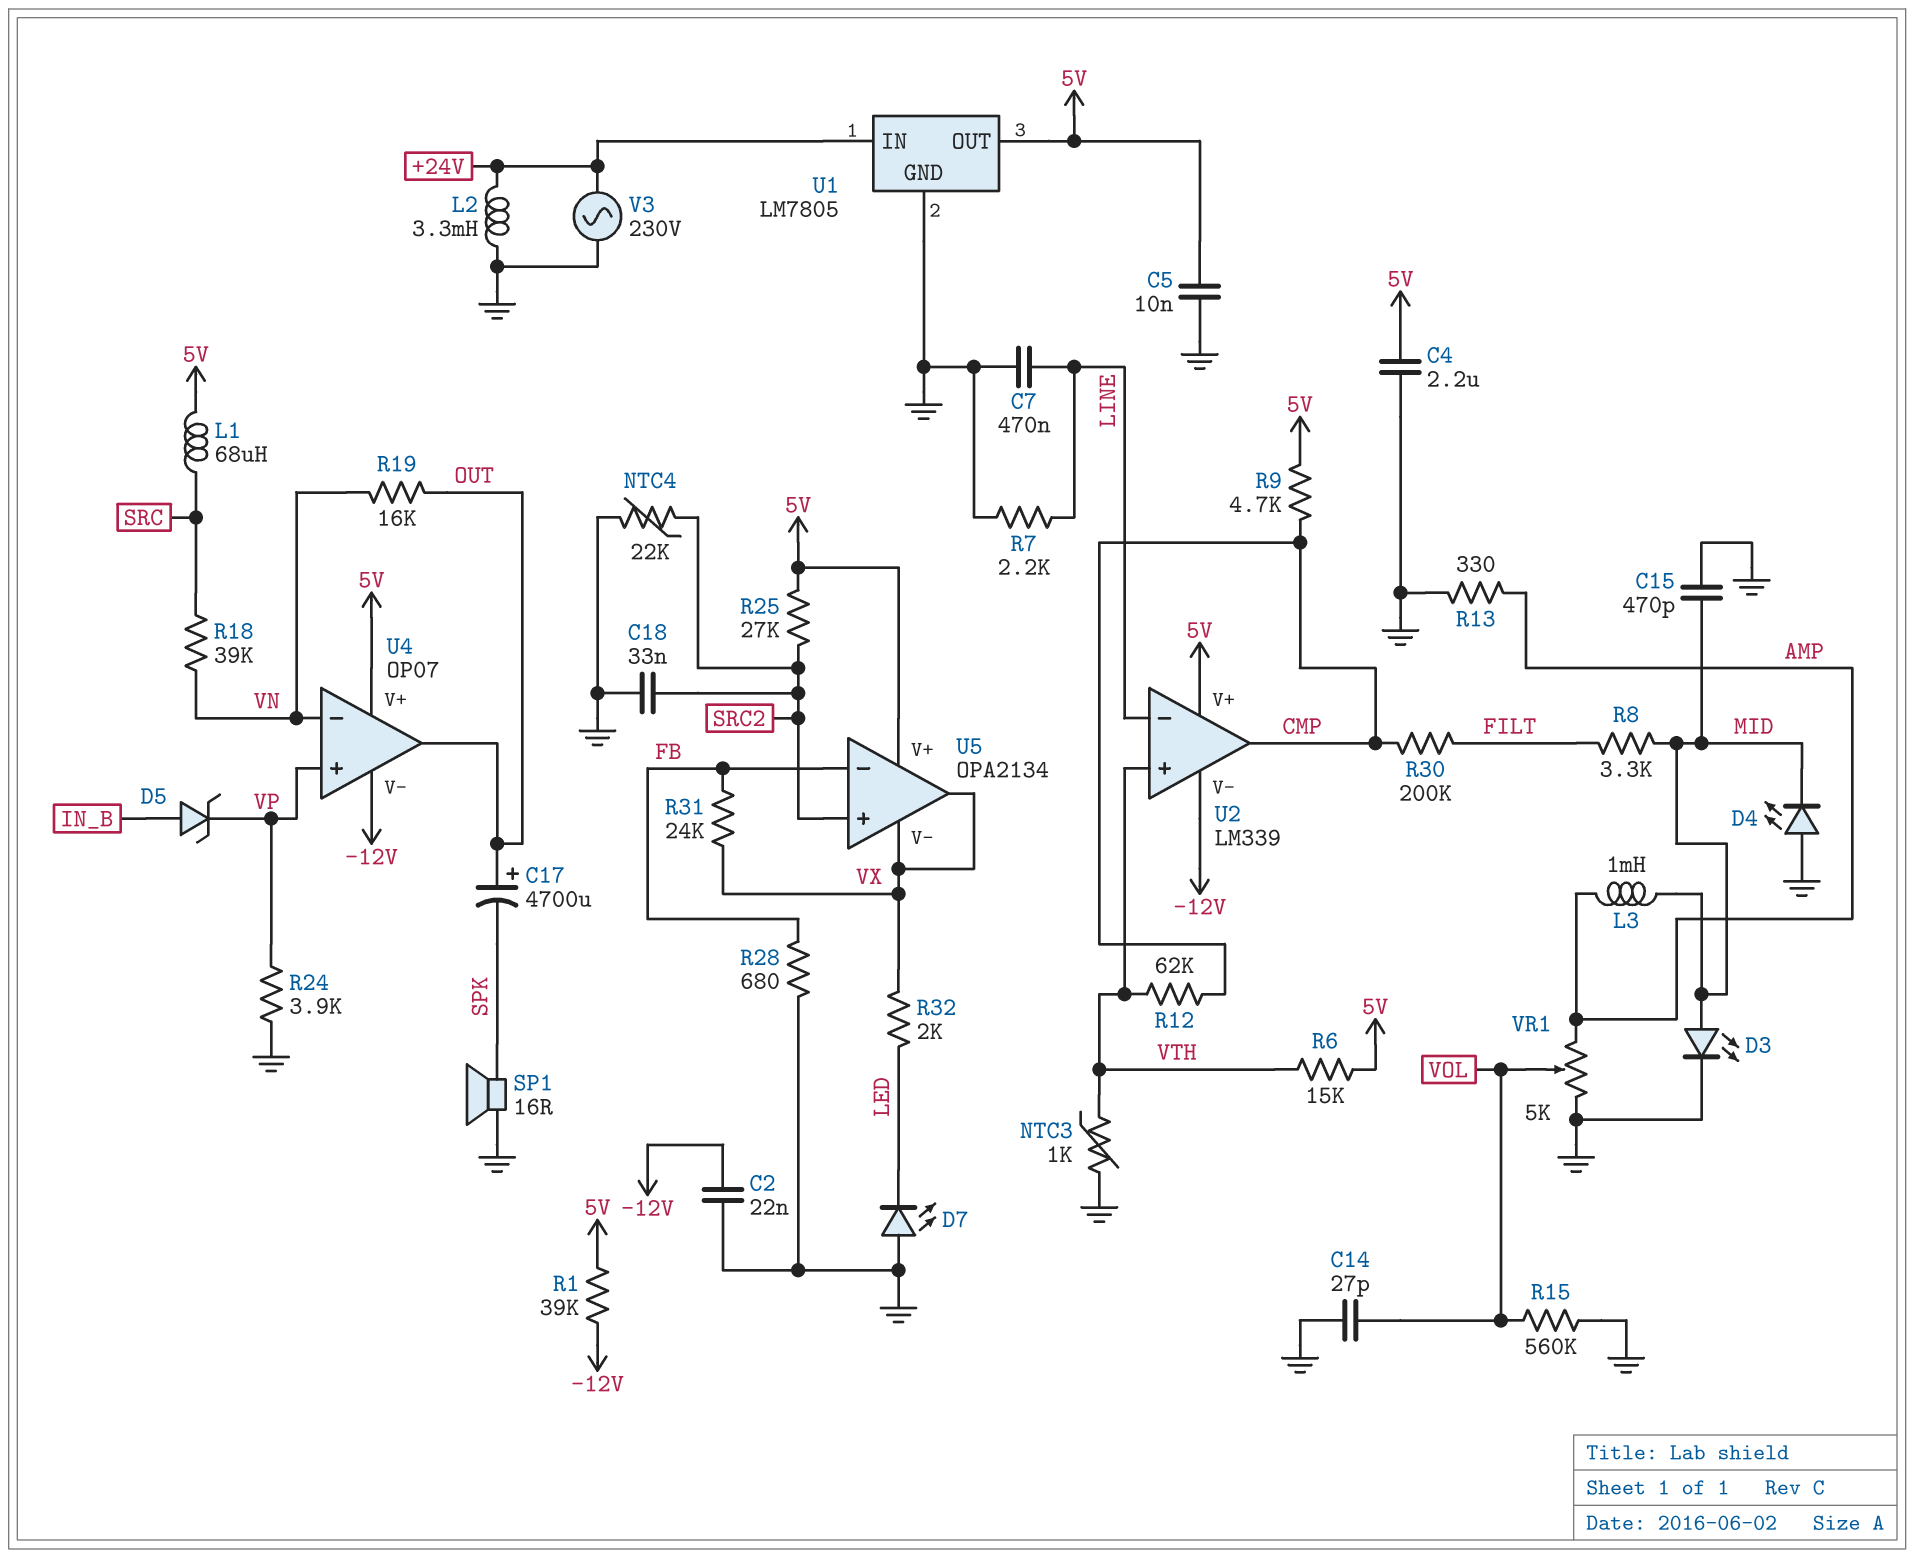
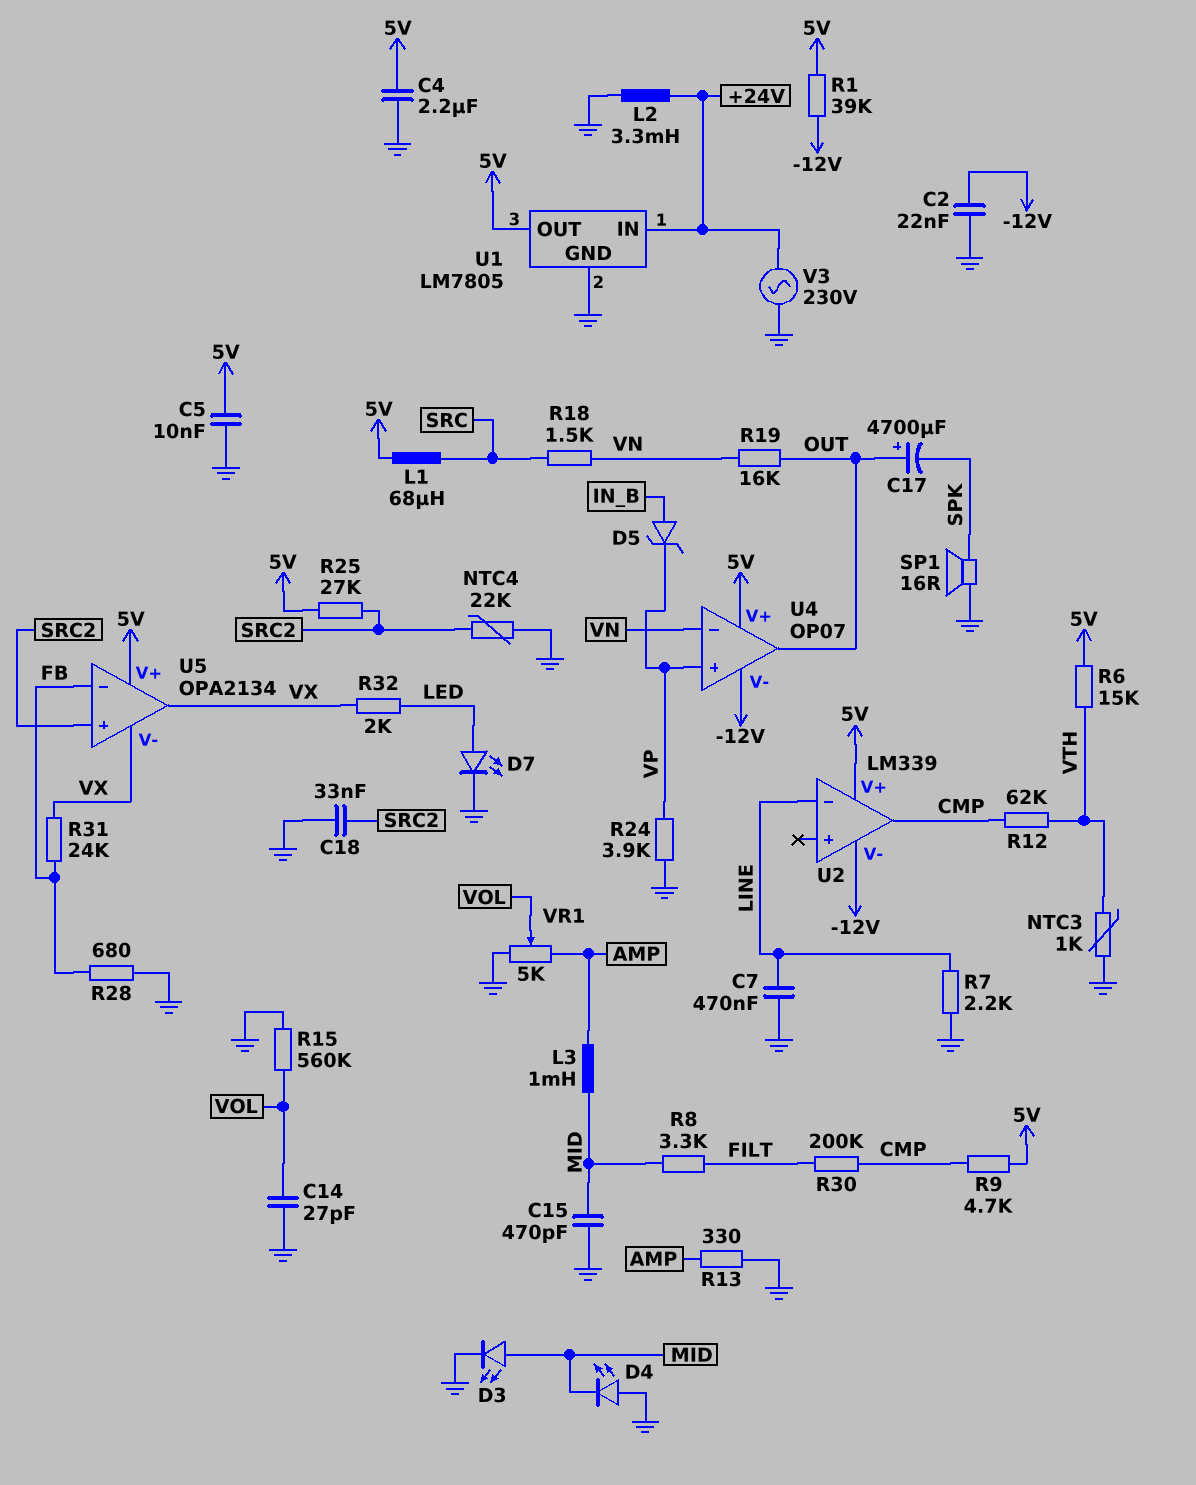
D7: LED (A GND, K LED) -> LED (A LED, K GND)
R18: 39k (SRC, VN) -> 1.5k (SRC, VN)
U2 pin in+: VTH -> none

